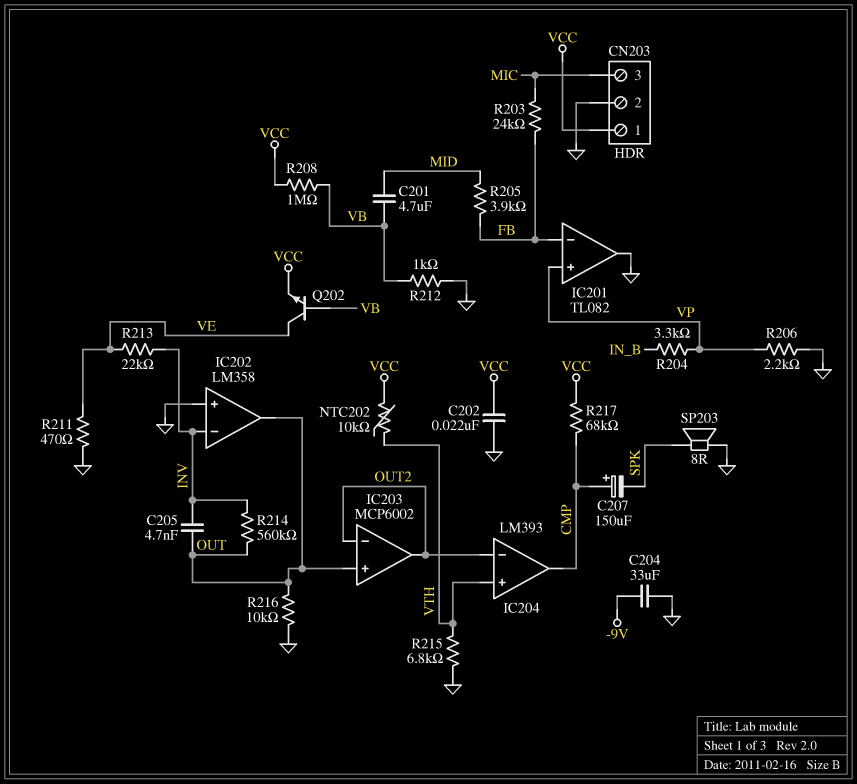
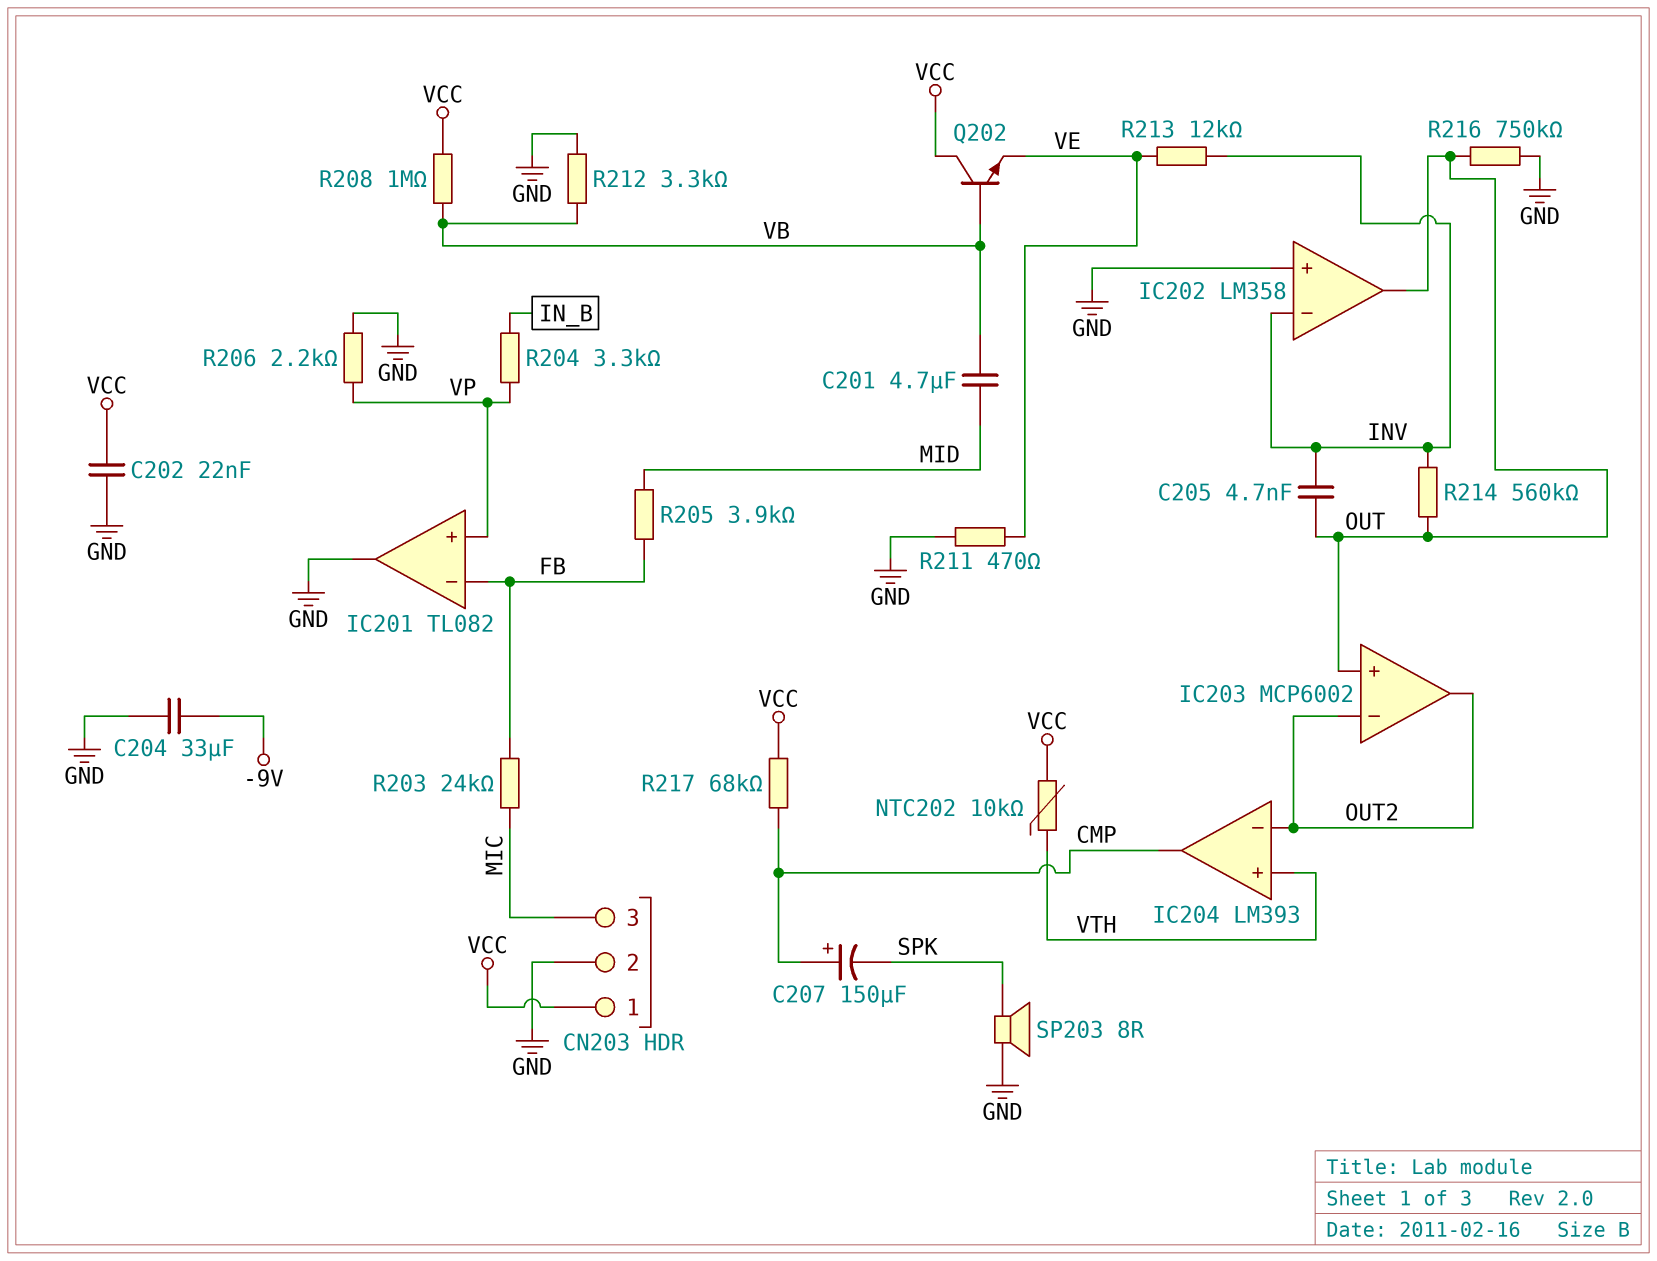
Q202: NPN (B VB, C VE, E VCC) -> NPN (B VB, C VCC, E VE)
R212: 1k (GND, VB) -> 3.3k (GND, VB)
R213: 22k (INV, VE) -> 12k (INV, VE)
R215: 6.8k (GND, VTH) -> none
R216: 10k (GND, OUT) -> 750k (GND, OUT)

